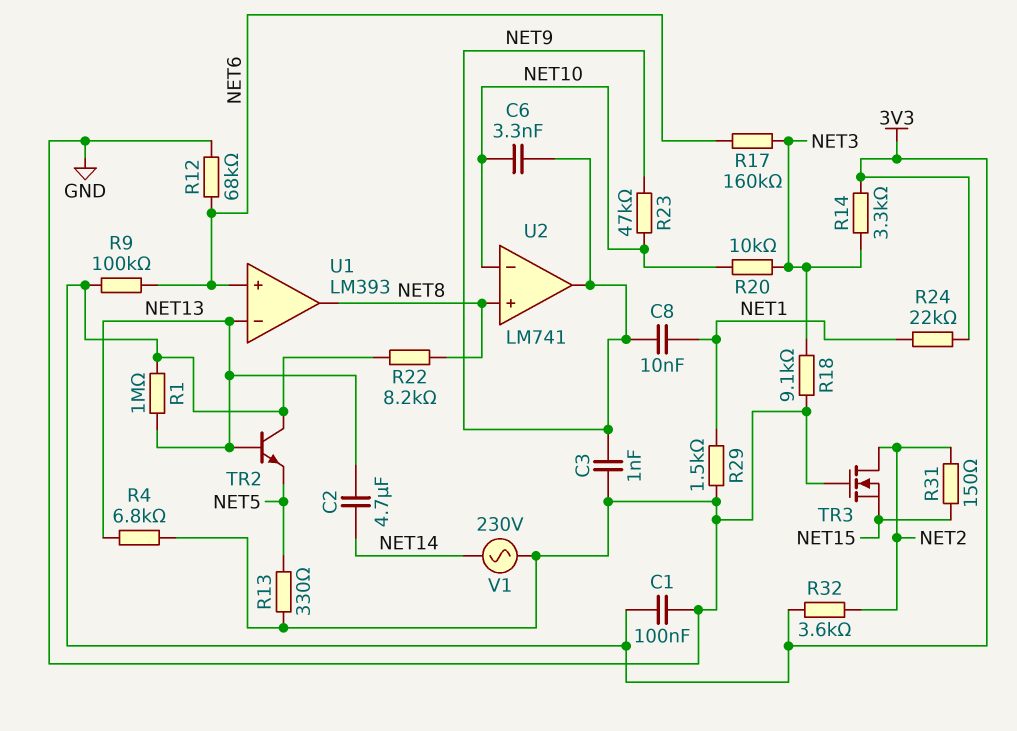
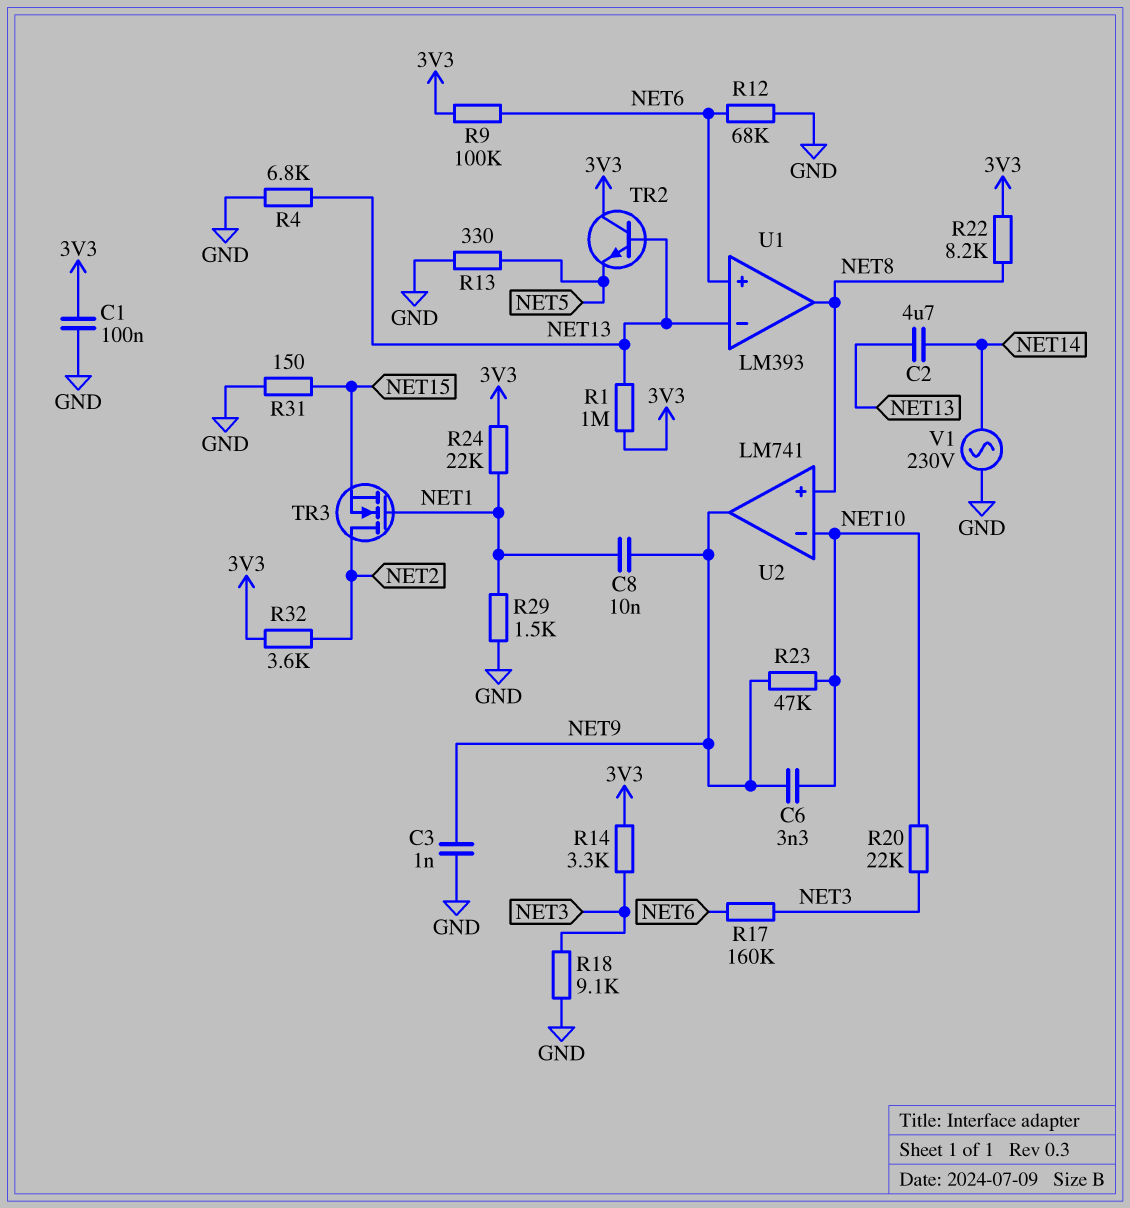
R20: 10k (NET3, NET10) -> 22k (NET3, NET10)
R31: 150 (NET2, NET15) -> 150 (GND, NET15)
TR3: NMOS (G GND, D NET2, S NET15) -> NMOS (G NET1, D NET2, S NET15)

